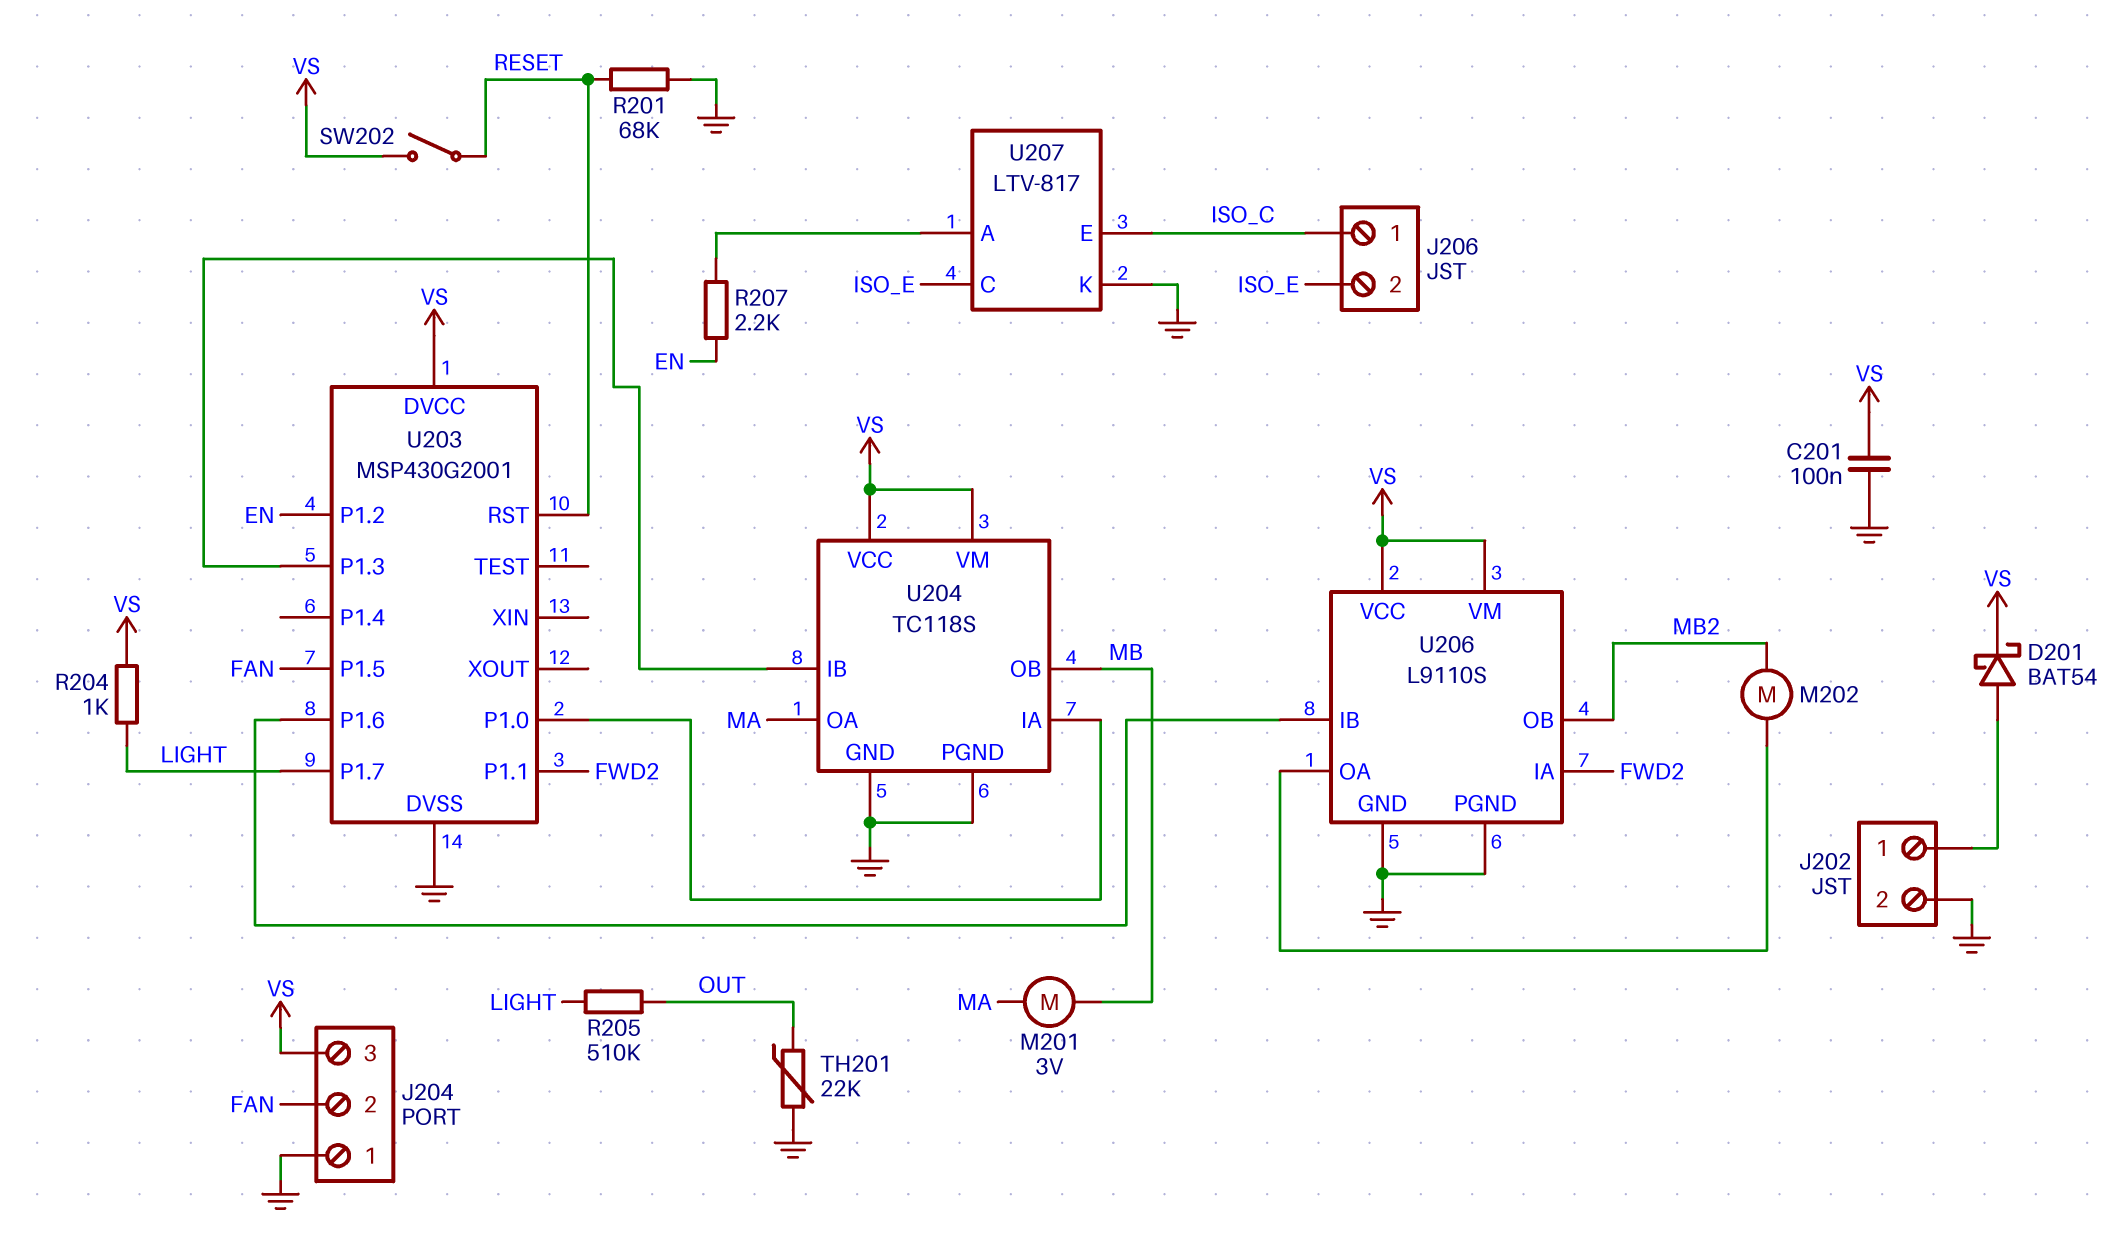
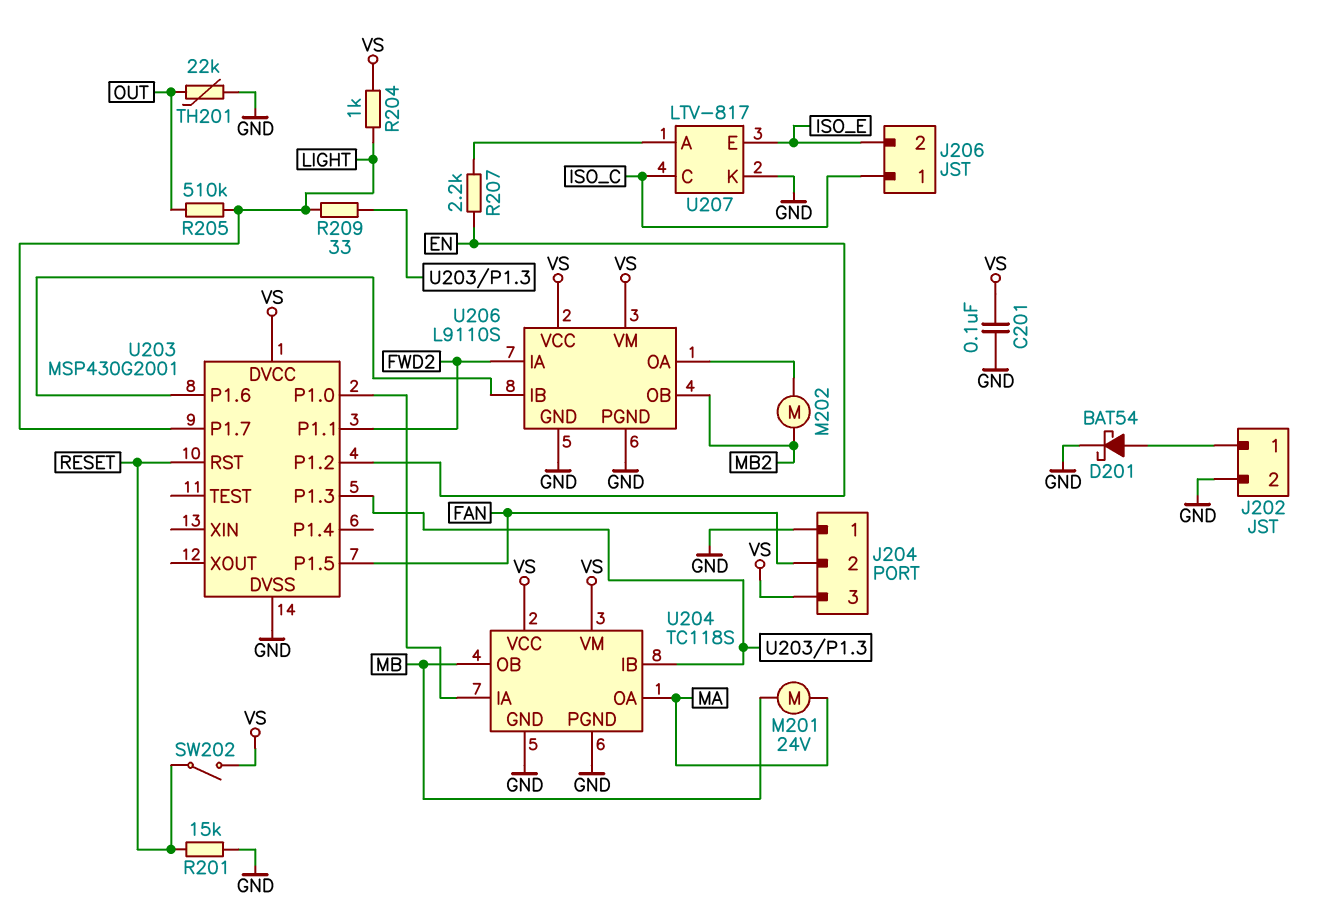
D201: schottky BAT54 (A J202/1, K VS) -> schottky BAT54 (A J202/1, K GND)
M201: motor 3V (MA, MB) -> motor 24V (MA, MB)
R201: 68k (GND, RESET) -> 15k (GND, RESET)
R209: none -> 33 (LIGHT, U203/P1.3)
U207 pin C: ISO_E -> ISO_C
U207 pin E: ISO_C -> ISO_E

